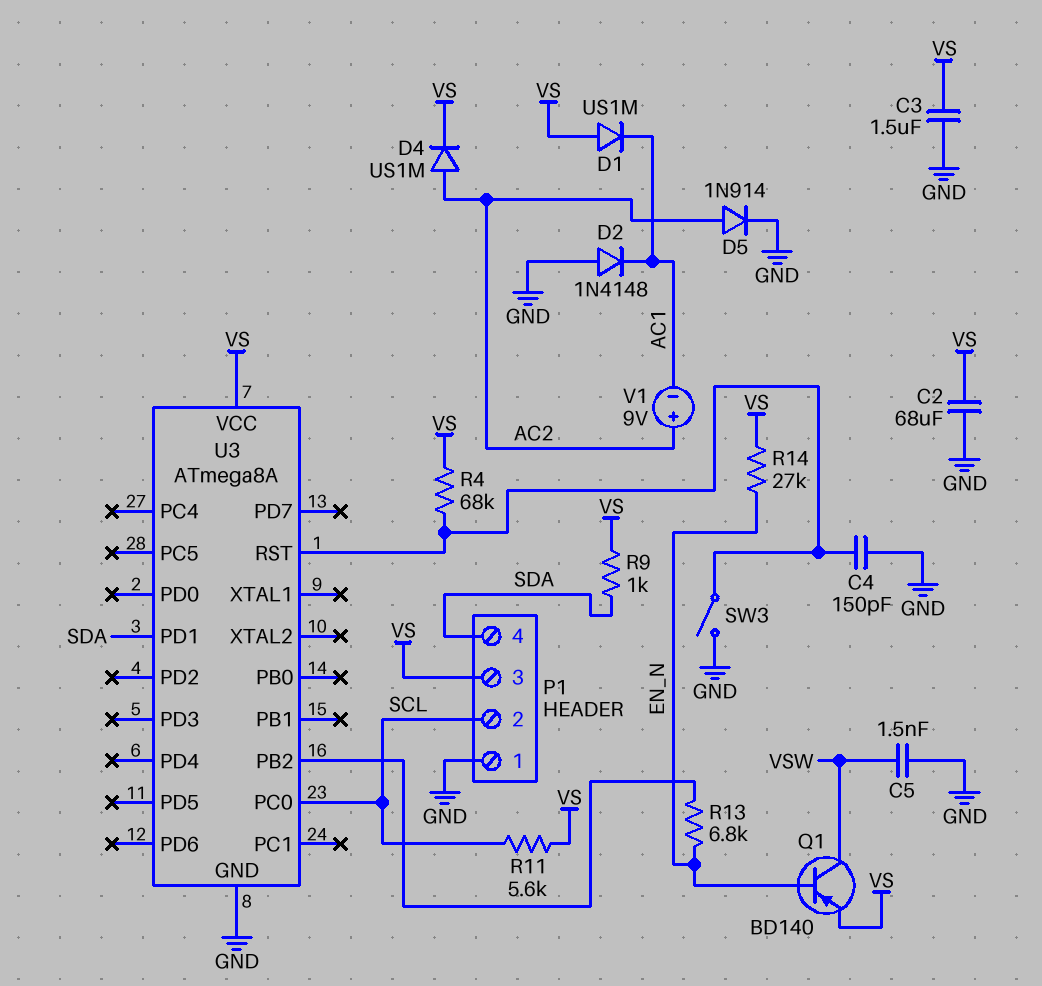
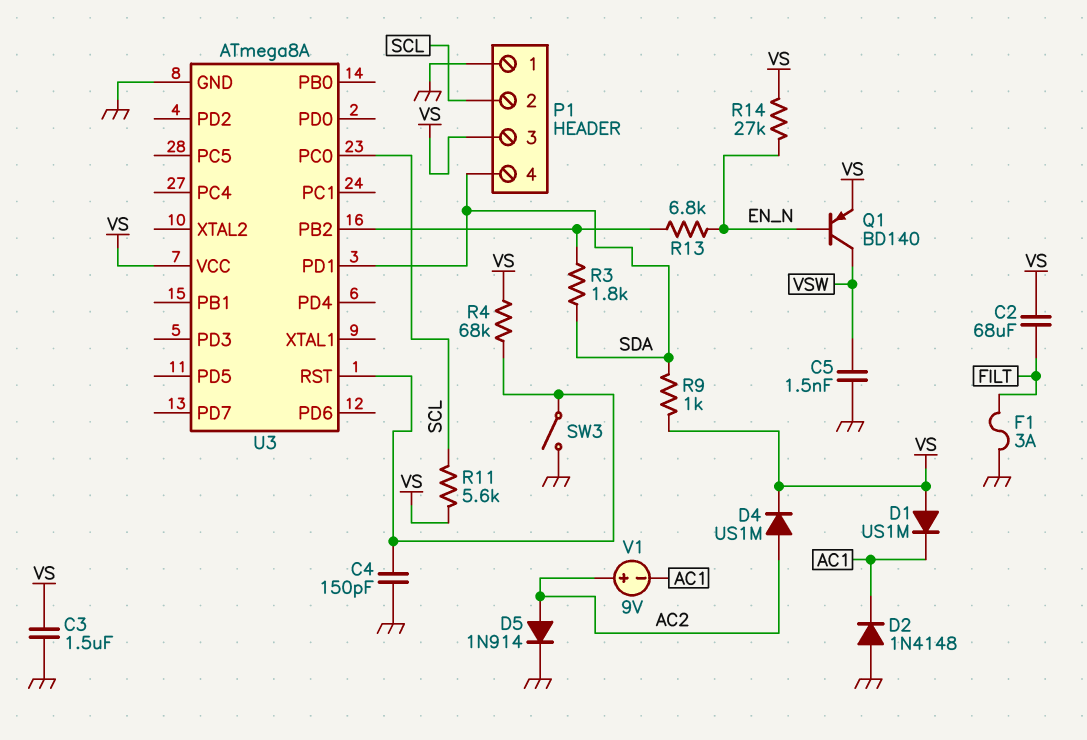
C2: 68uF (GND, VS) -> 68uF (FILT, VS)
F1: none -> 3A (FILT, GND)
R3: none -> 1.8k (SDA, U3/PB2)

